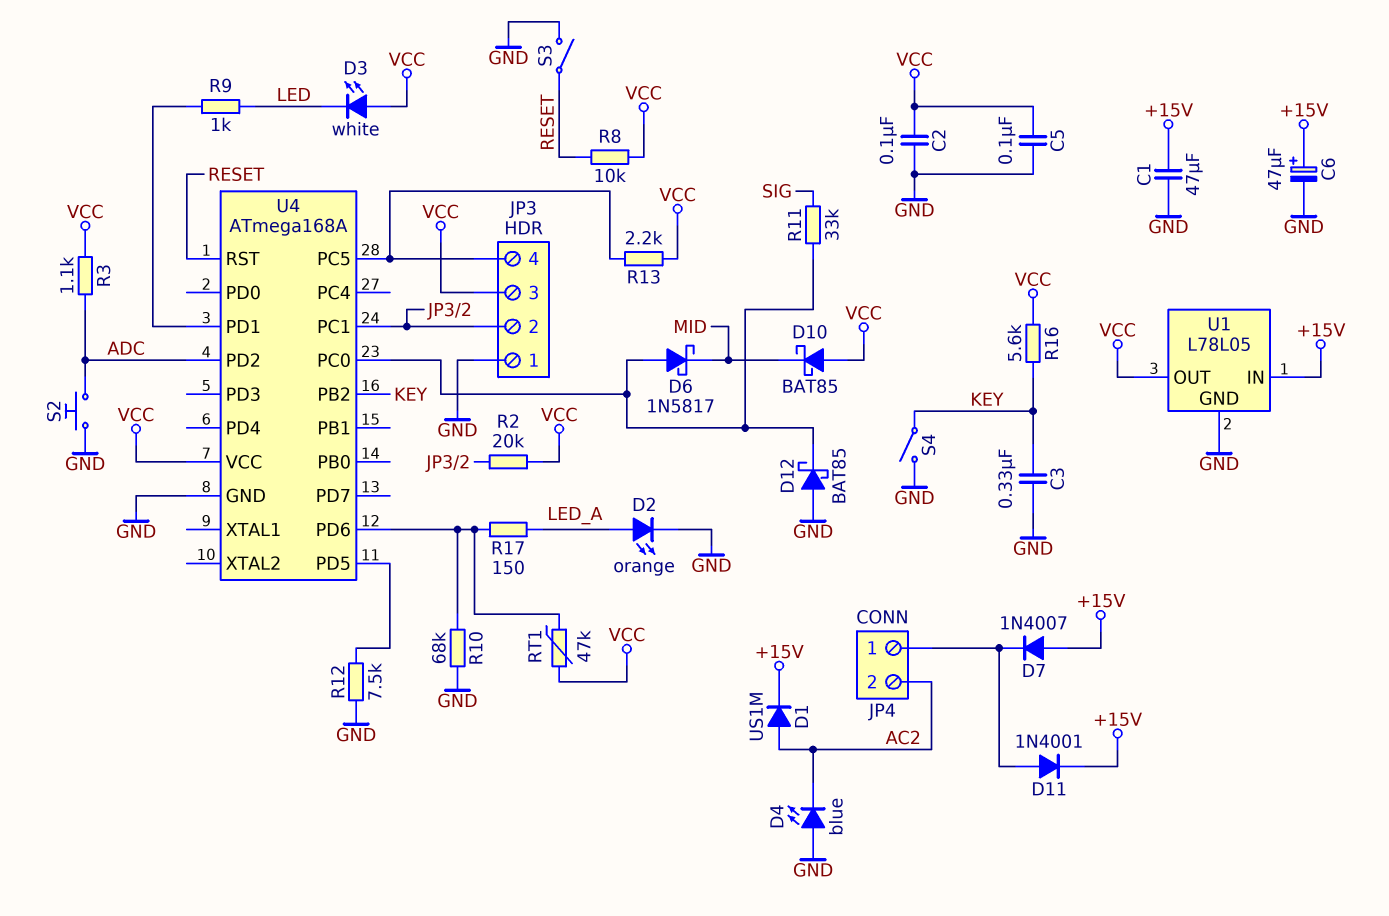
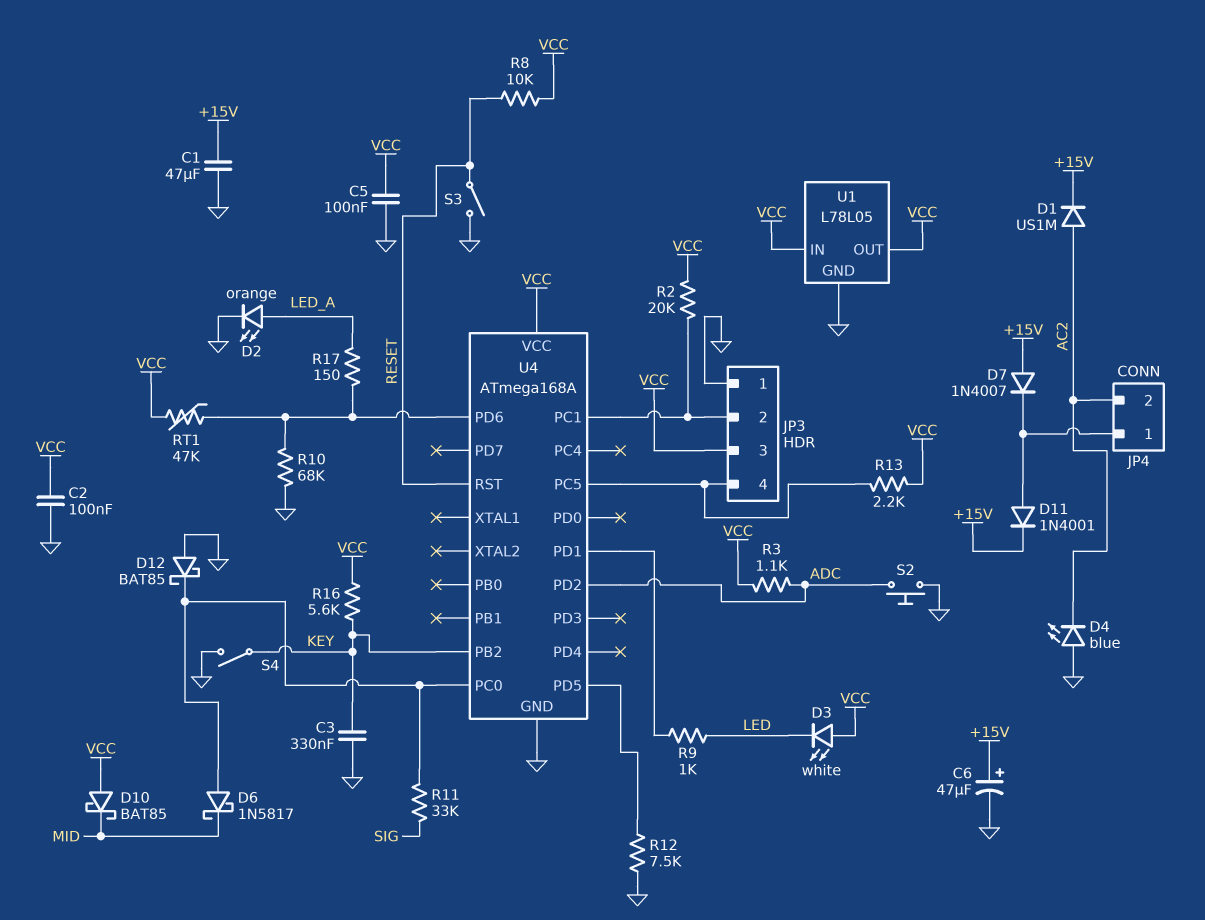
U1 pin IN: +15V -> VCC

